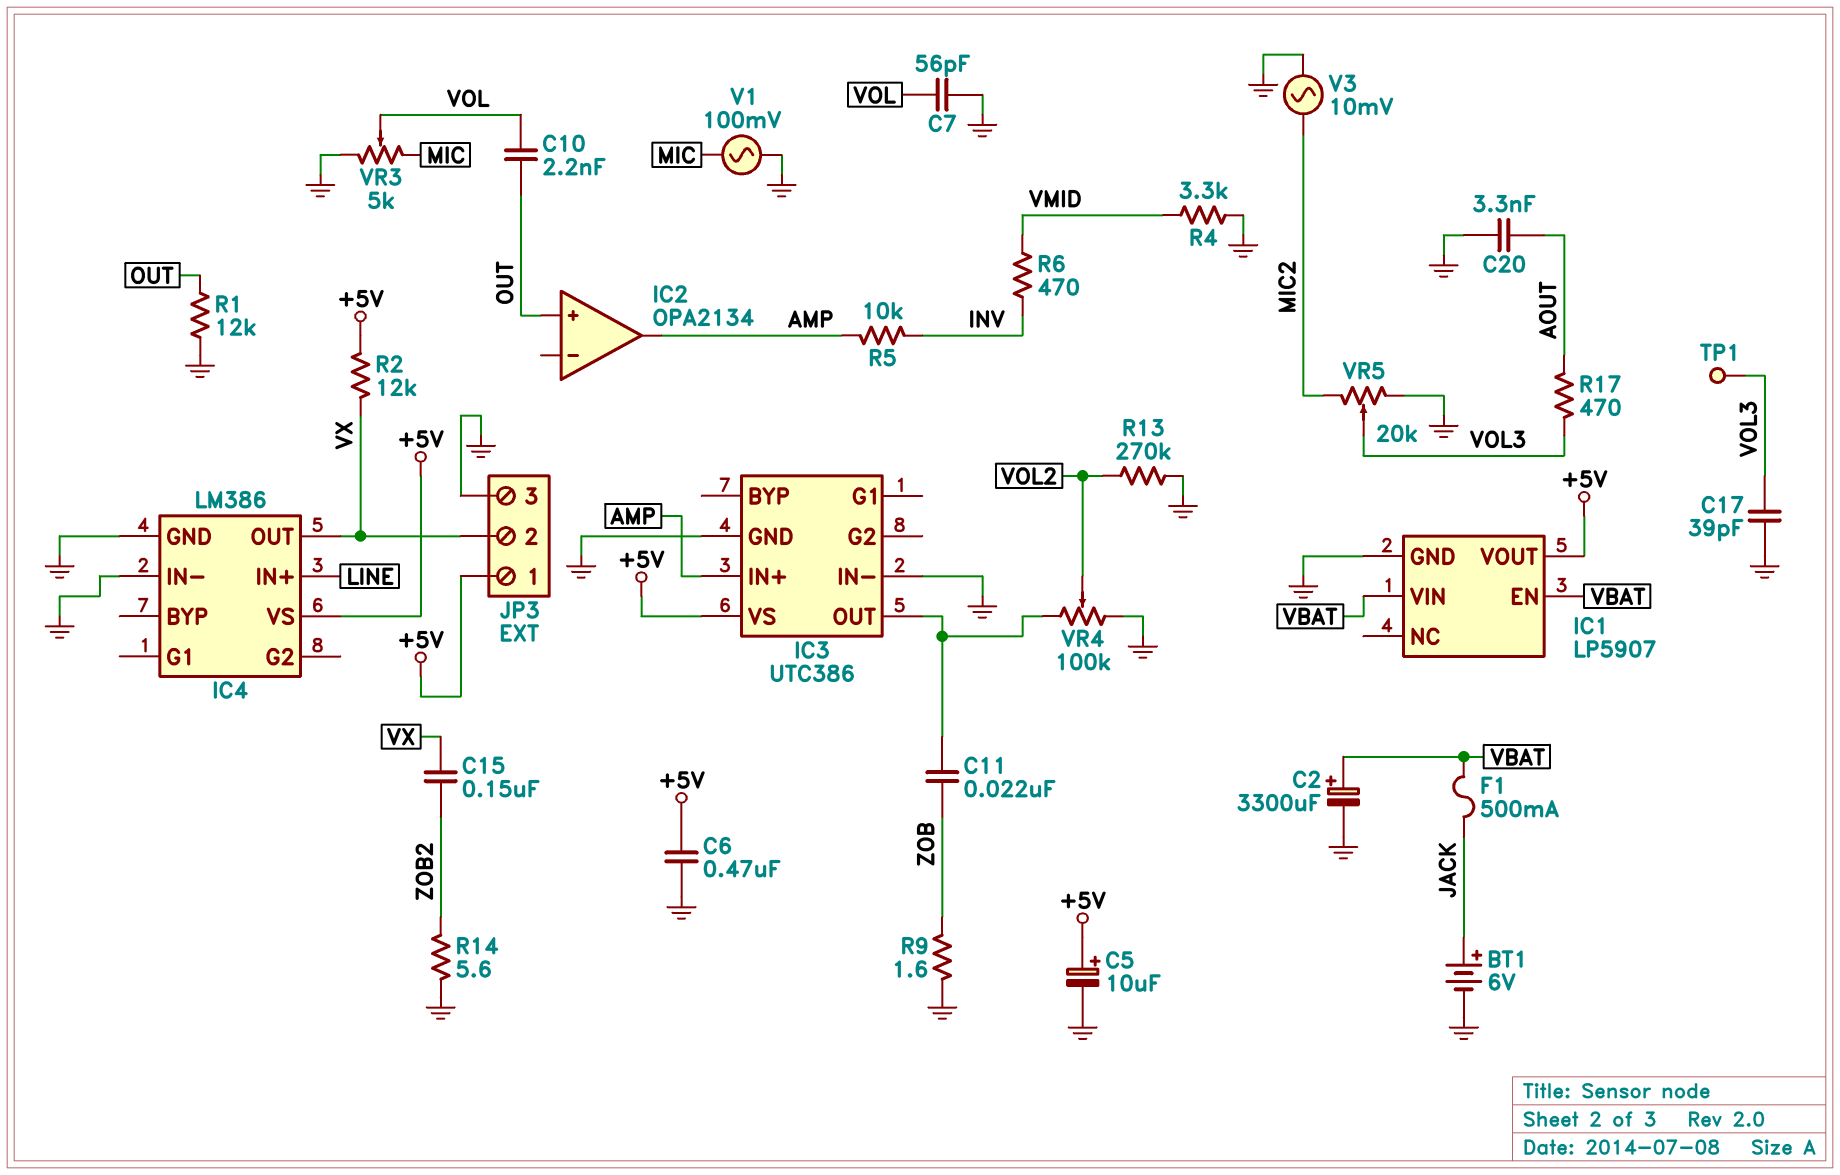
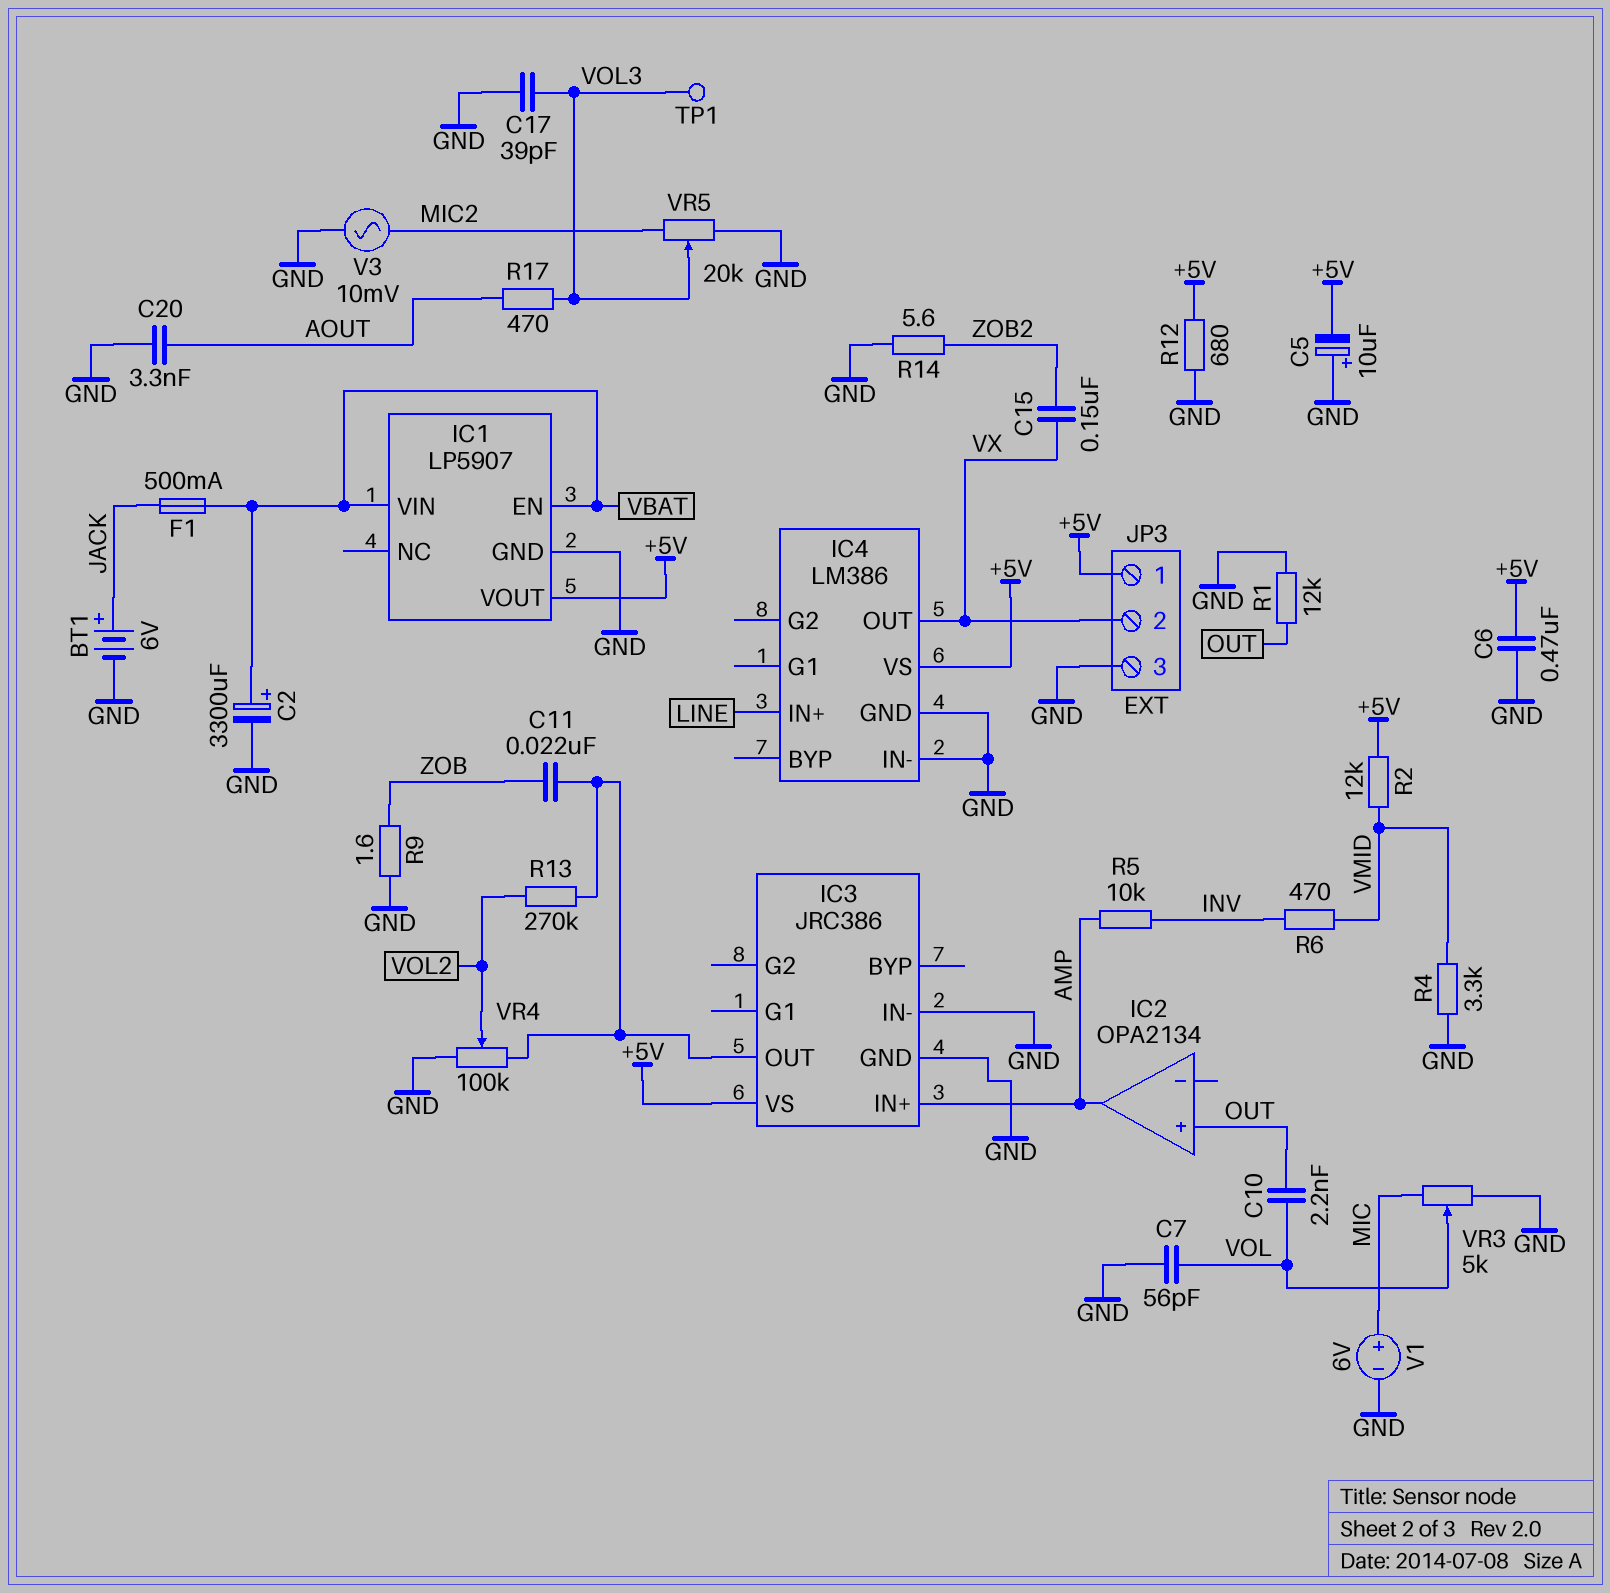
C5: 10uF (plus +5V, minus GND) -> 10uF (plus GND, minus +5V)
IC3: UTC386 -> JRC386
R2: 12k (+5V, VX) -> 12k (+5V, VMID)
R12: none -> 680 (+5V, GND)
R13: 270k (GND, VOL2) -> 270k (IC3/OUT, VOL2)
V1: AC 100mV (GND, MIC) -> 6V (plus MIC, minus GND)

